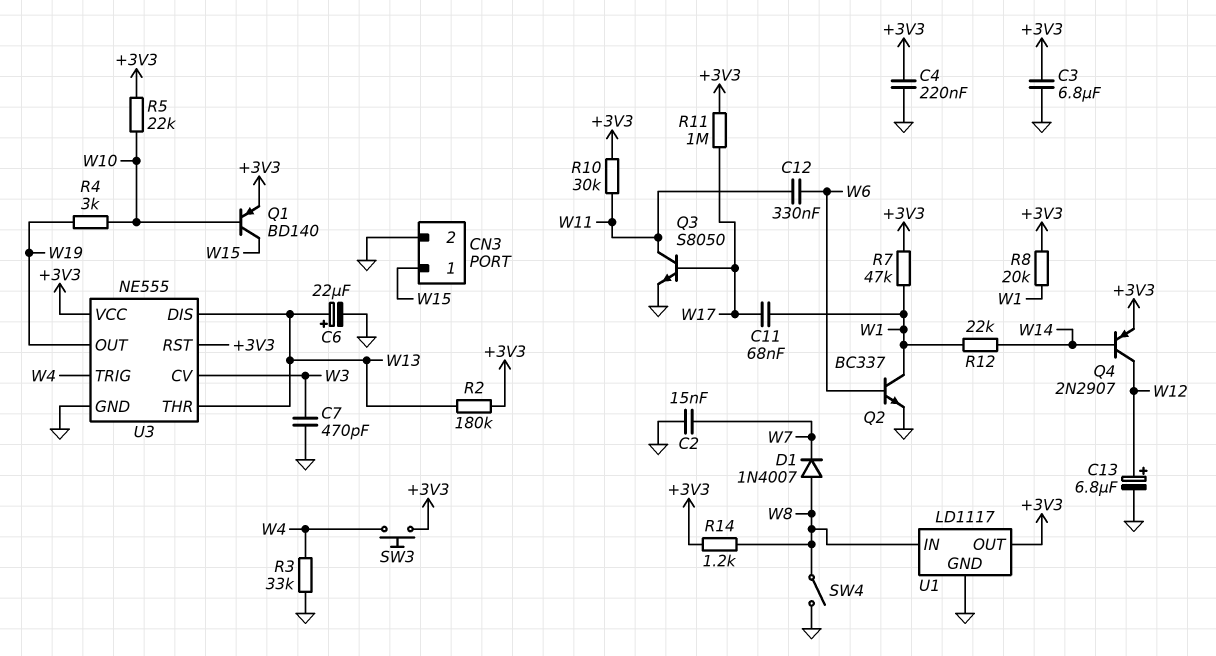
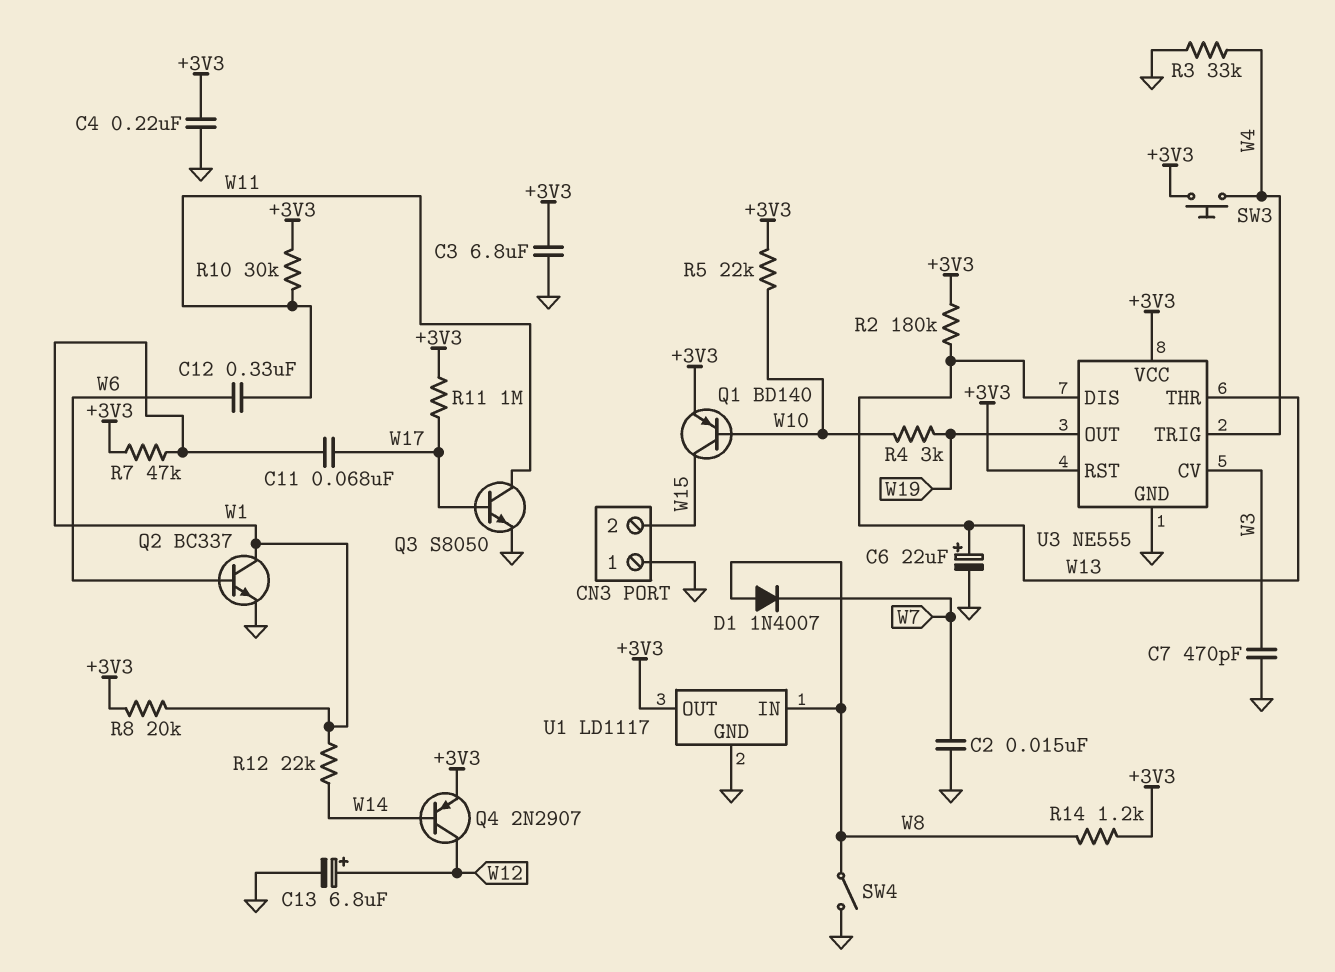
CN3 pin 1: W15 -> GND
CN3 pin 2: GND -> W15

